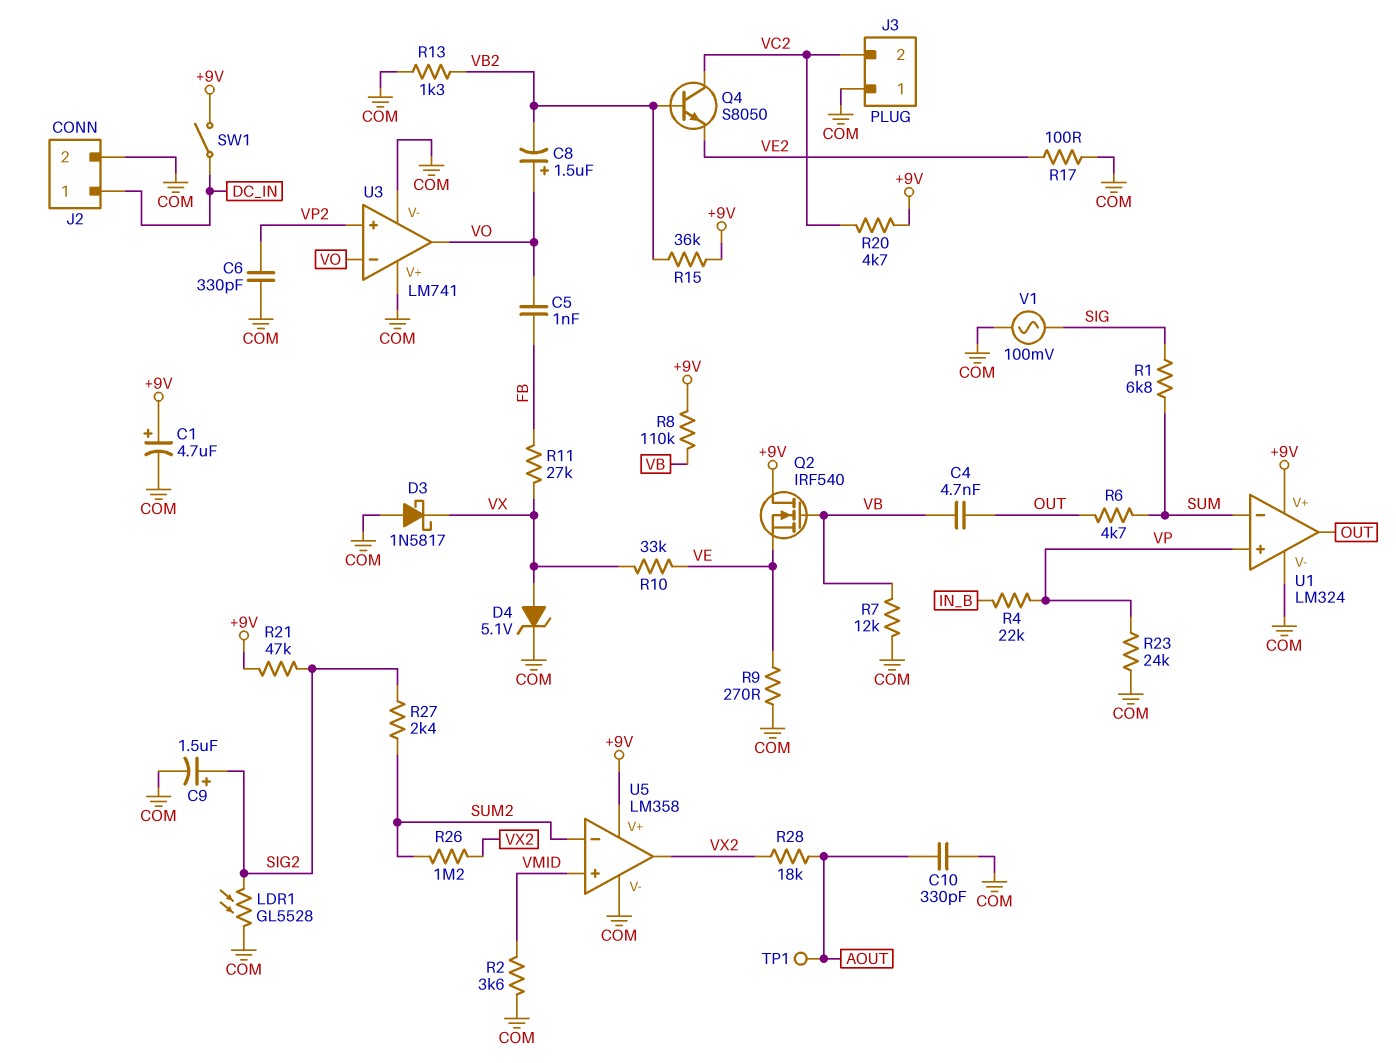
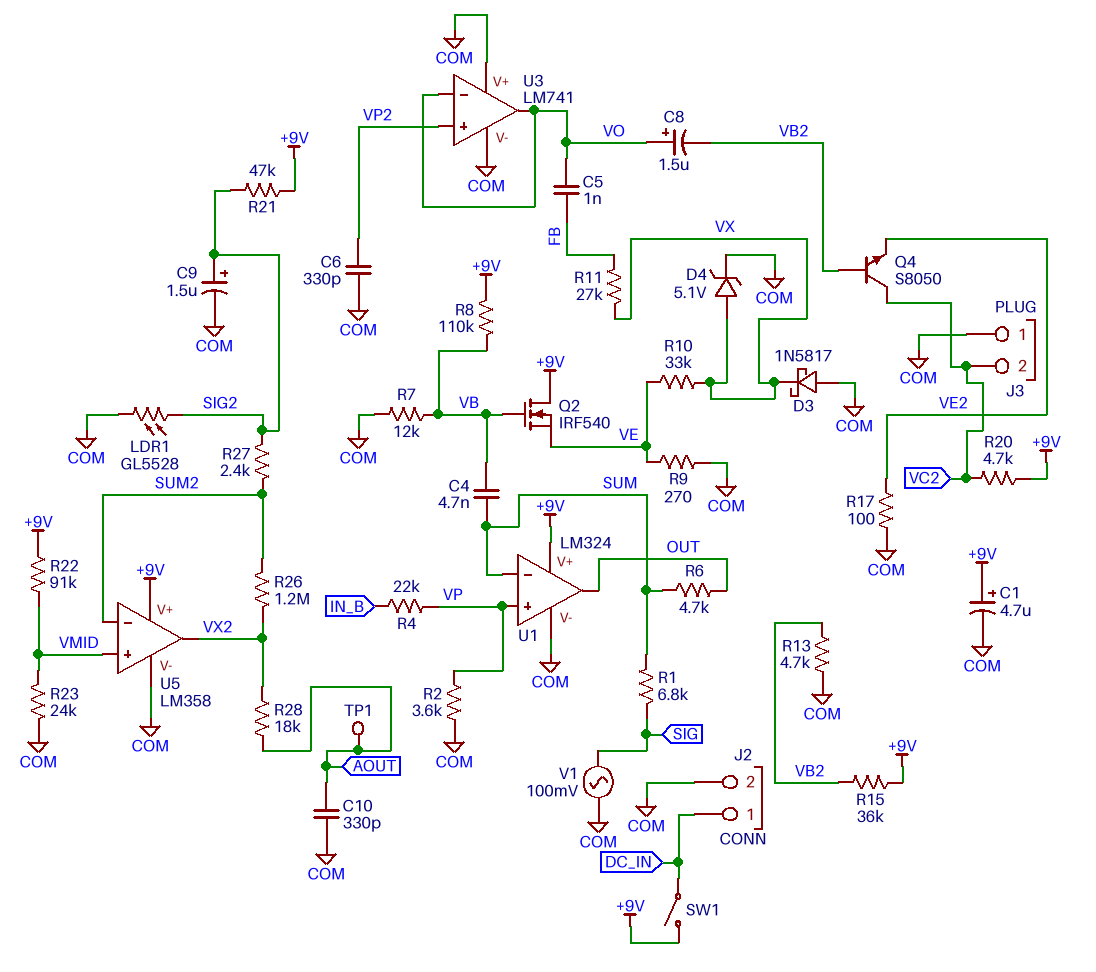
C4: 4.7nF (OUT, VB) -> 4.7nF (SUM, VB)
R2: 3.6k (COM, VMID) -> 3.6k (COM, VP)
R13: 1.3k (COM, VB2) -> 4.7k (COM, VB2)
R22: none -> 91k (+9V, VMID)
R23: 24k (COM, VP) -> 24k (COM, VMID)

